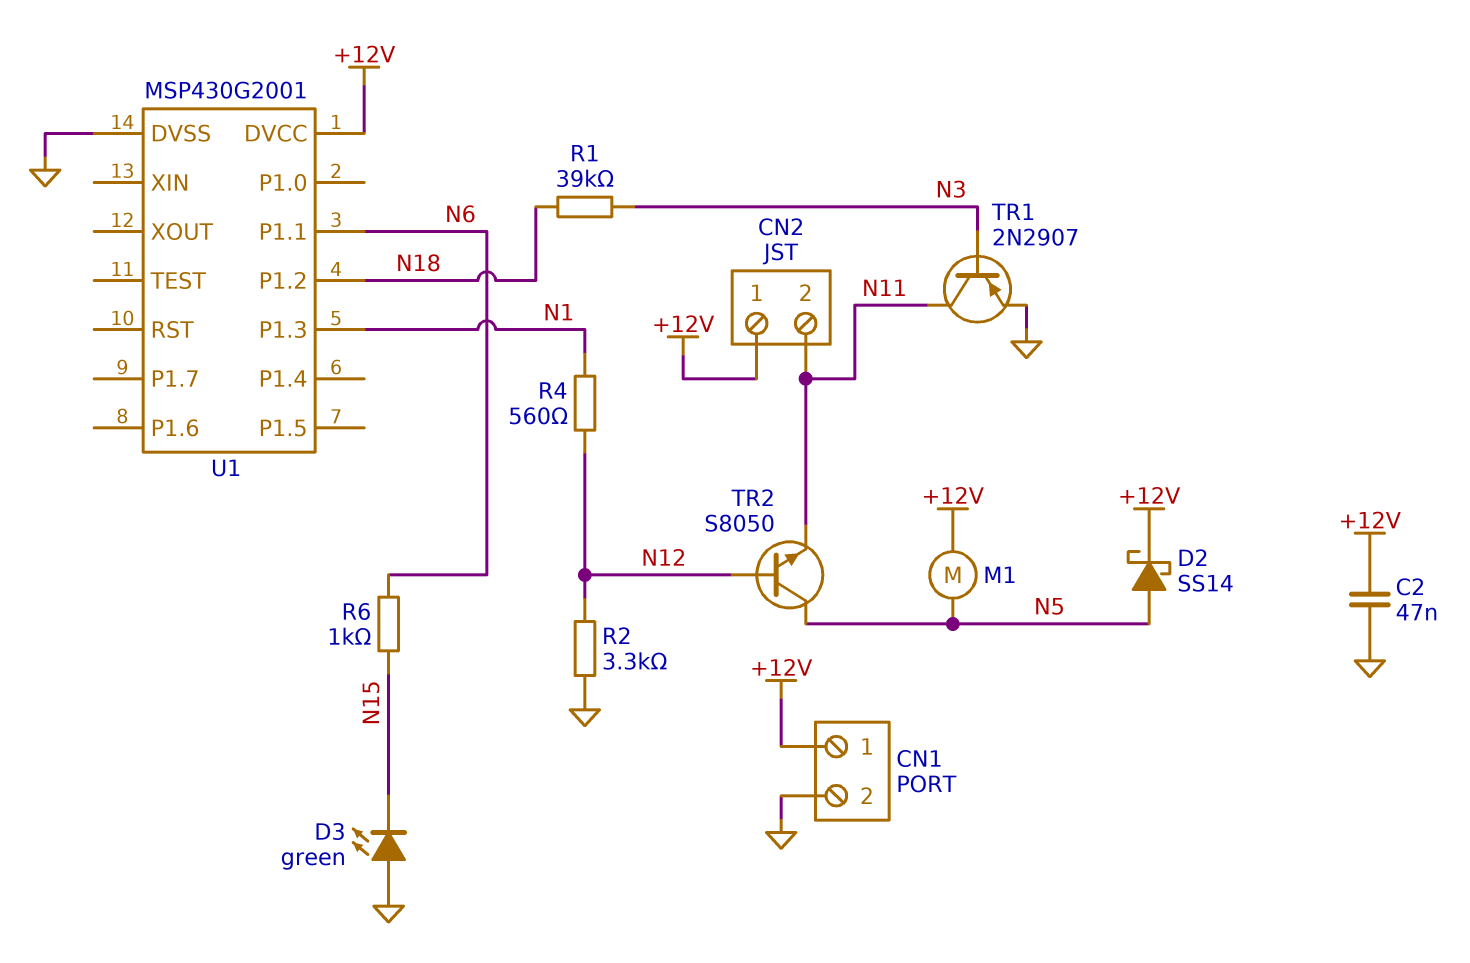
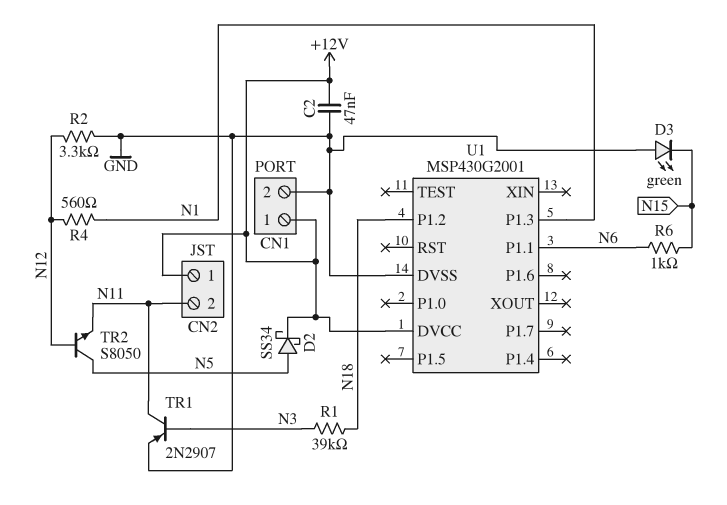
D2: schottky SS14 (A N5, K +12V) -> schottky SS34 (A N5, K +12V)
M1: motor (+12V, N5) -> none

